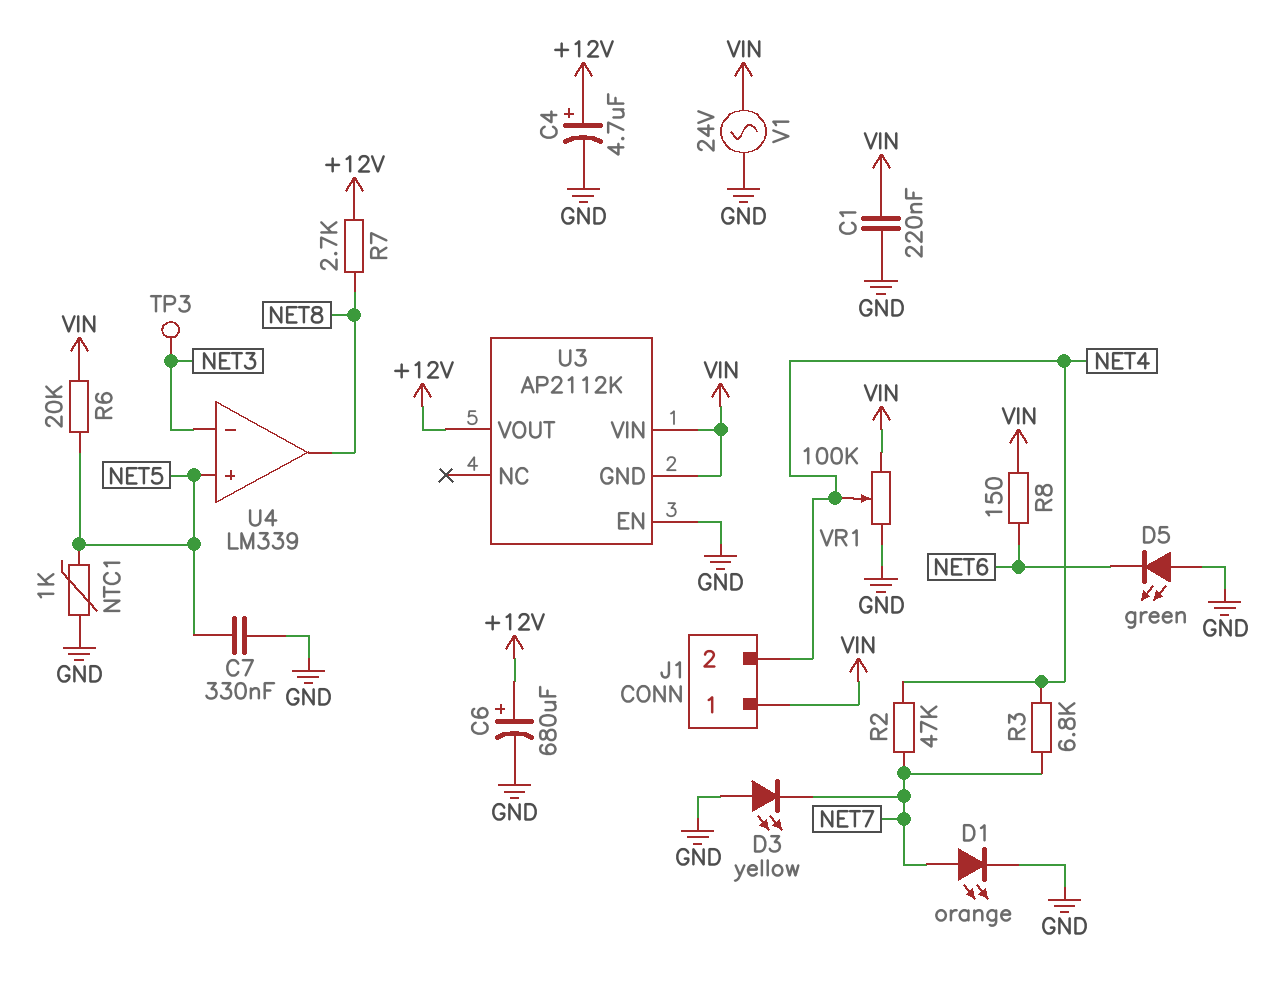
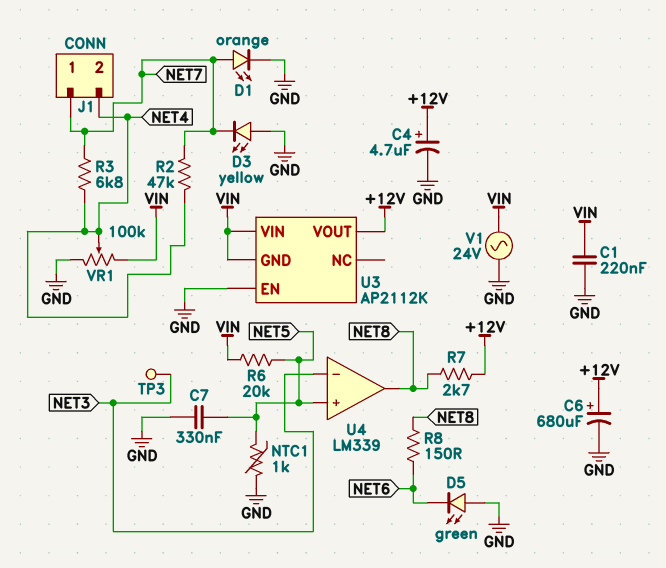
J1 pin 1: VIN -> NET7
R8: 150 (NET6, VIN) -> 150 (NET6, NET8)

